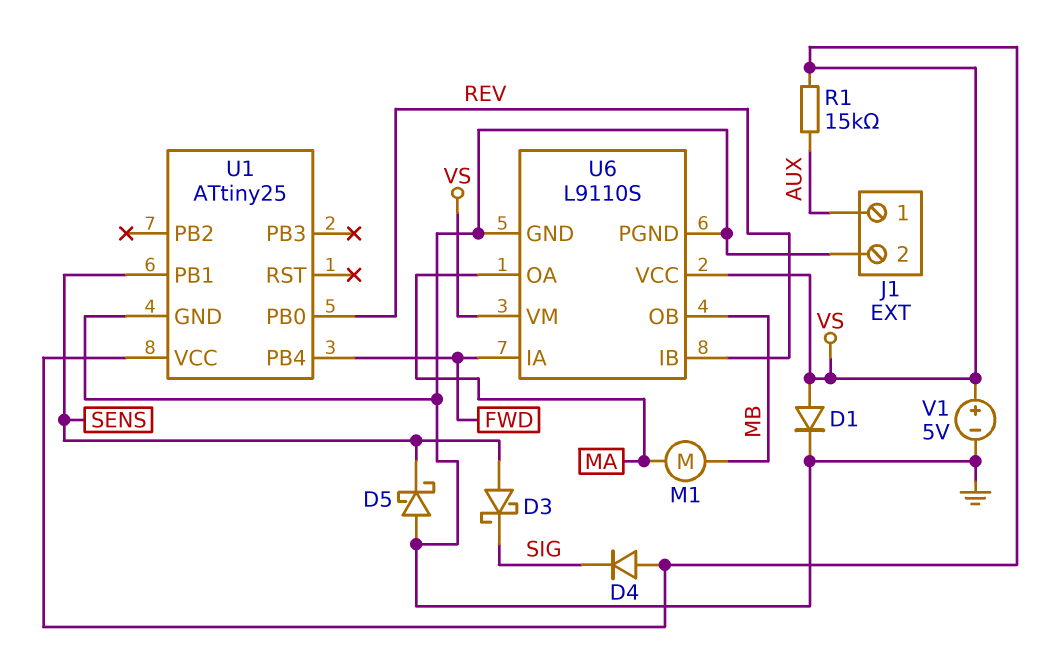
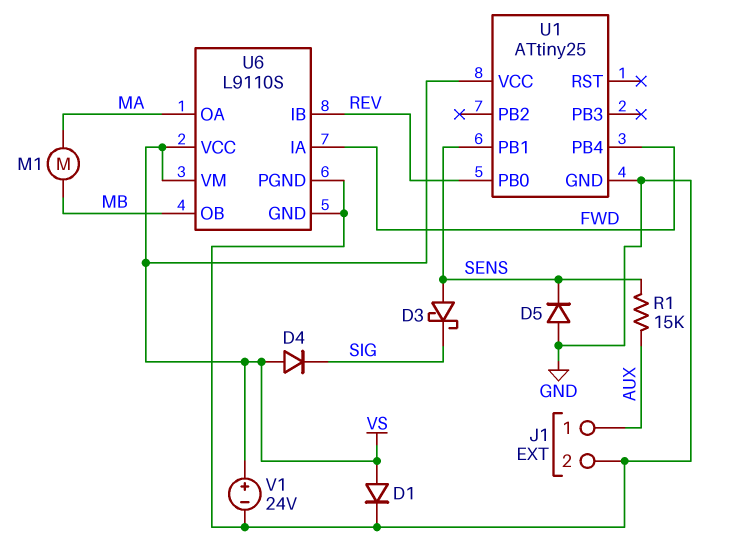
D5: schottky (A GND, K SENS) -> diode (A GND, K SENS)
R1: 15k (AUX, VS) -> 15k (AUX, SENS)
V1: 5V (plus VS, minus GND) -> 24V (plus VS, minus GND)

